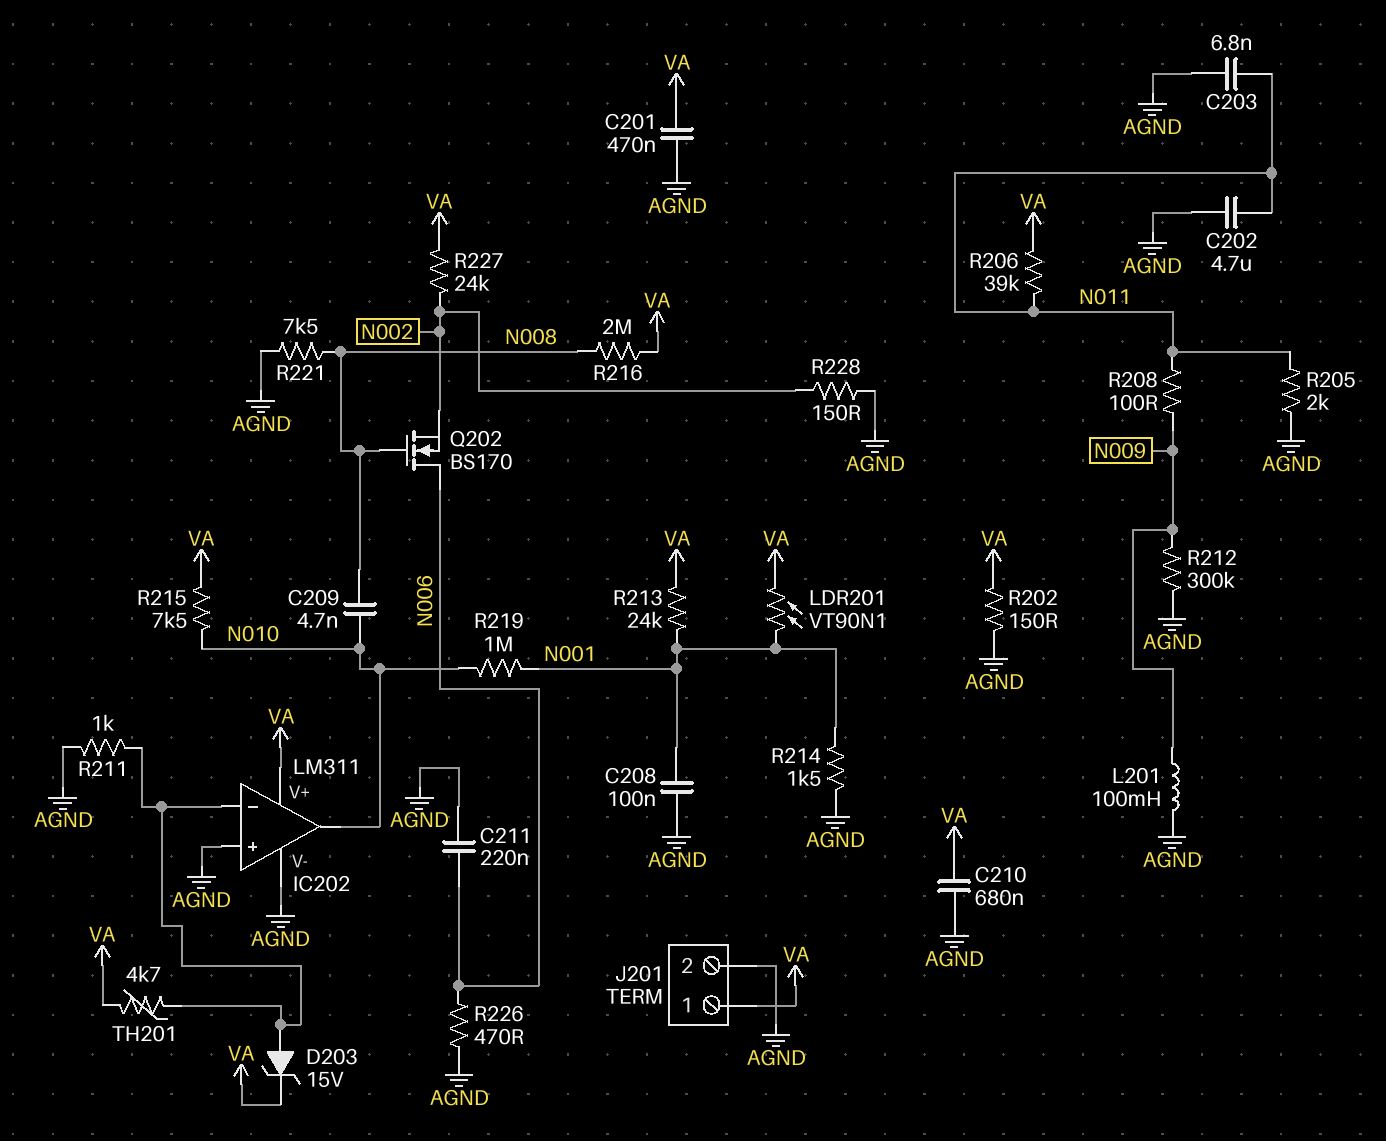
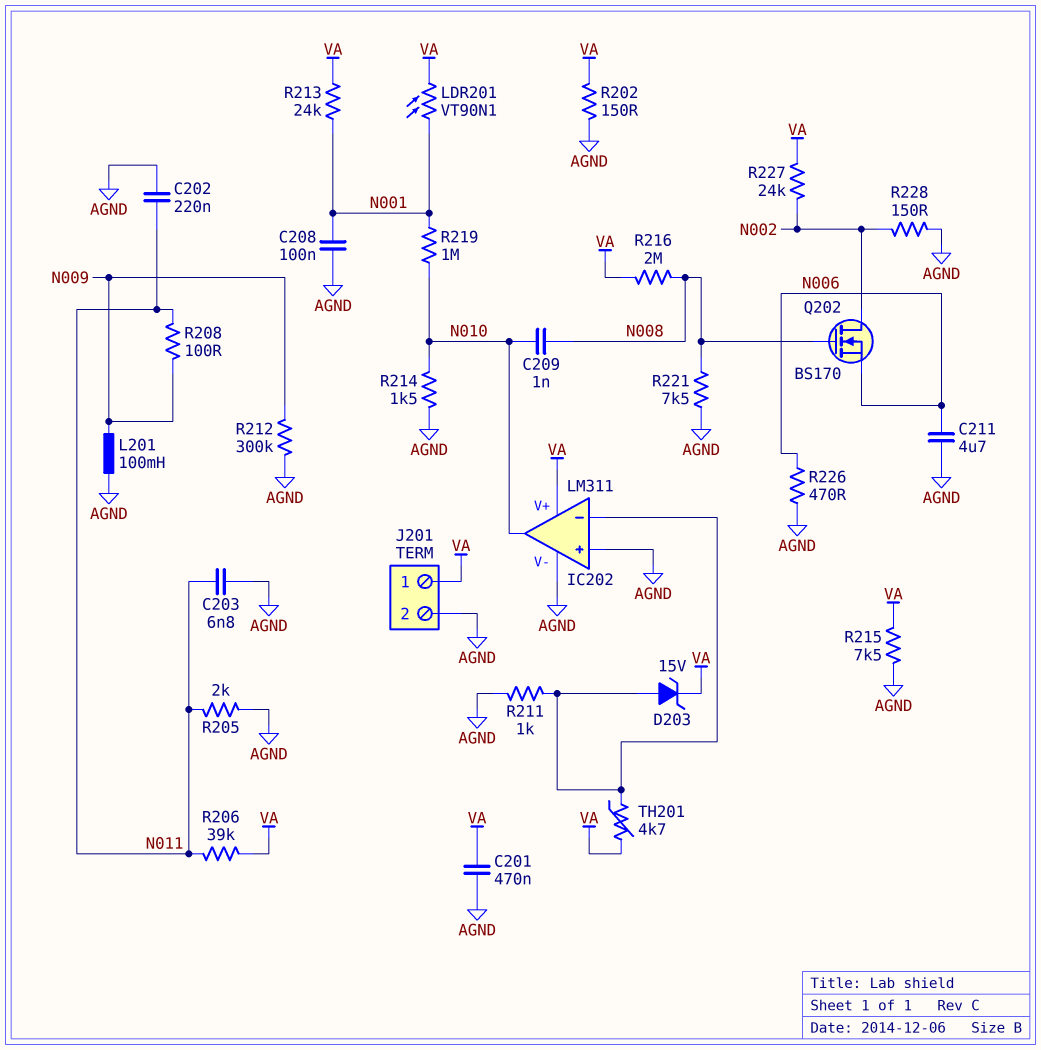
C202: 4.7uF (AGND, N011) -> 220nF (AGND, N011)
C209: 4.7nF (N008, N010) -> 1nF (N008, N010)
C210: 680nF (AGND, VA) -> none
C211: 220nF (AGND, N006) -> 4.7uF (AGND, N006)
Q202: NMOS BS170 (G N008, D N006, S N002) -> NMOS BS170 (G N008, D N002, S N006)
R214: 1.5k (AGND, N001) -> 1.5k (AGND, N010)
R215: 7.5k (N010, VA) -> 7.5k (AGND, VA)

